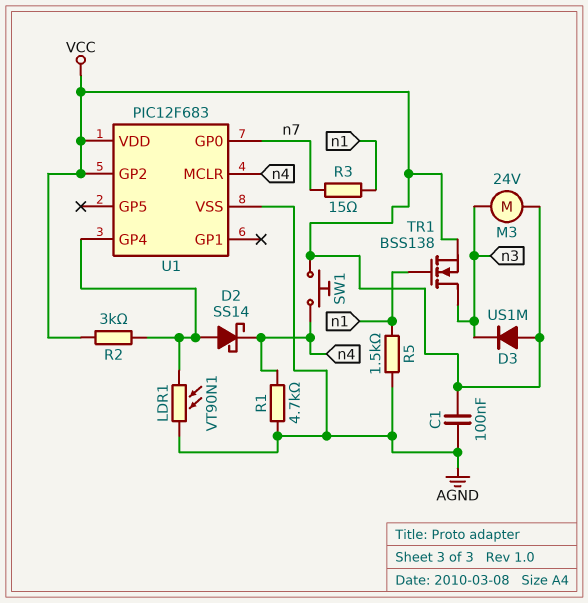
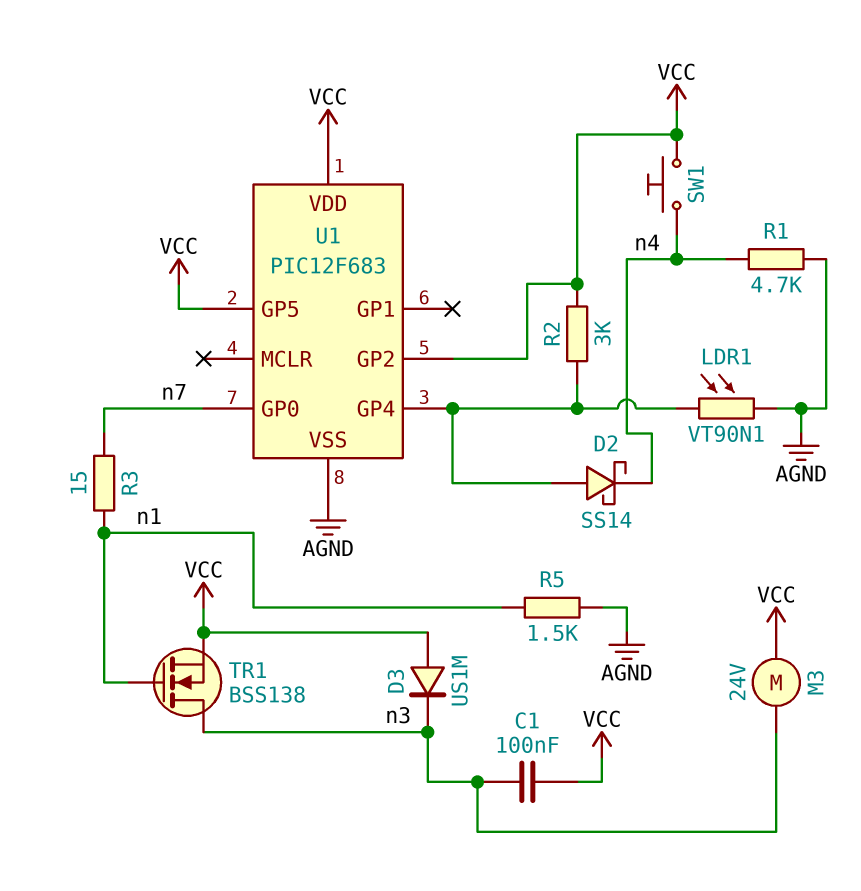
C1: 100nF (AGND, VCC) -> 100nF (VCC, n3)
U1 pin GP5: none -> VCC
U1 pin MCLR: n4 -> none

